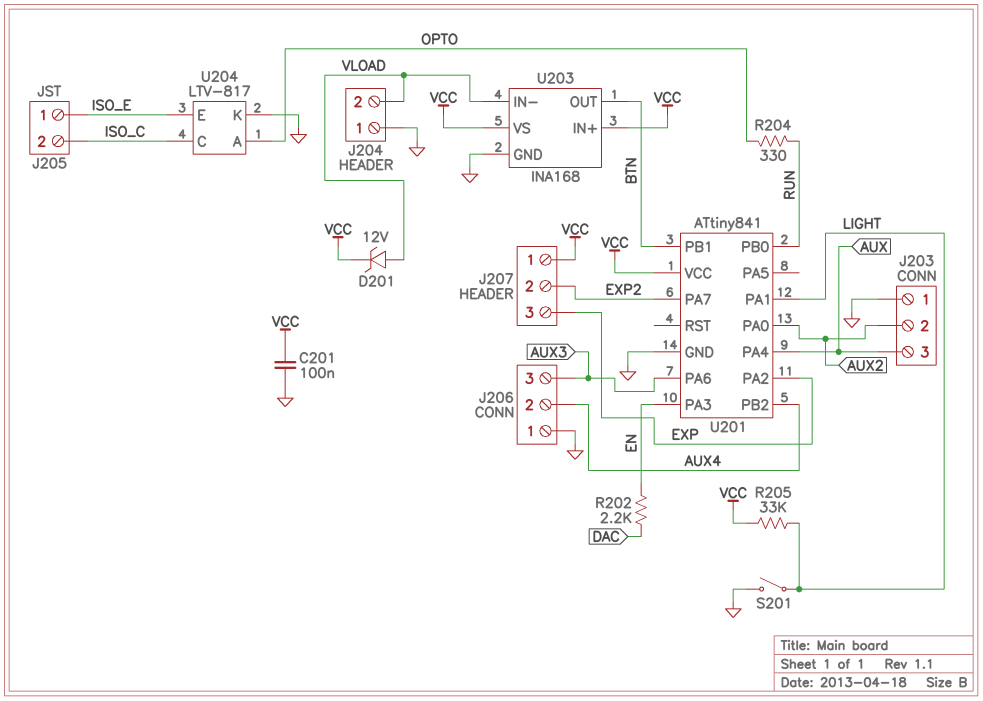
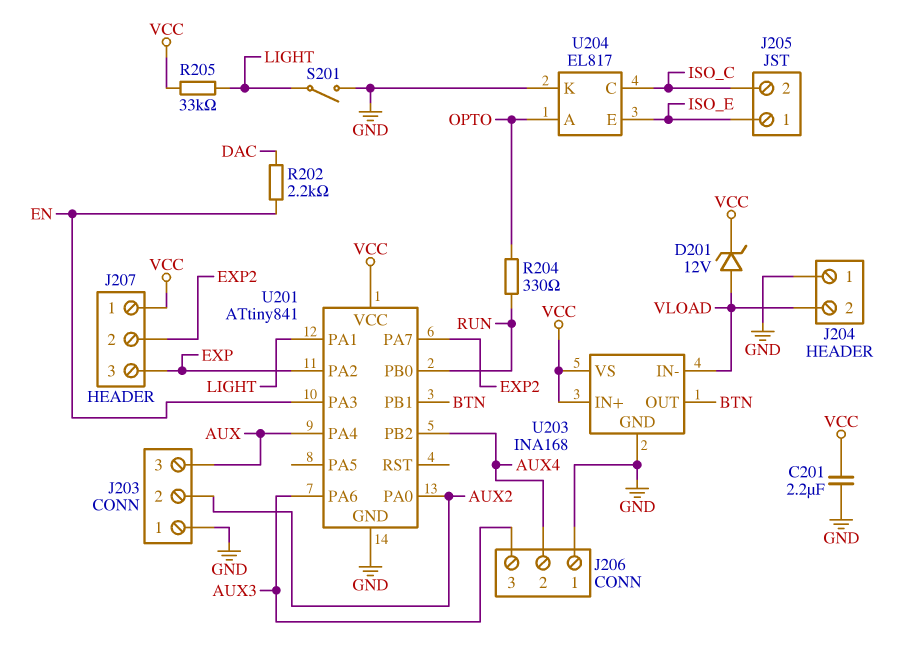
C201: 100nF (GND, VCC) -> 2.2uF (GND, VCC)
U204: LTV-817 -> EL817

